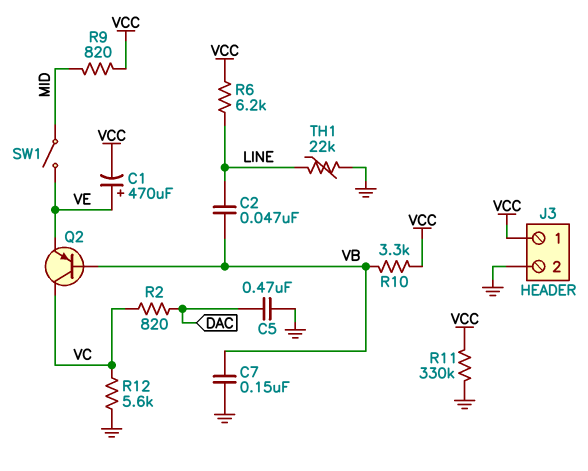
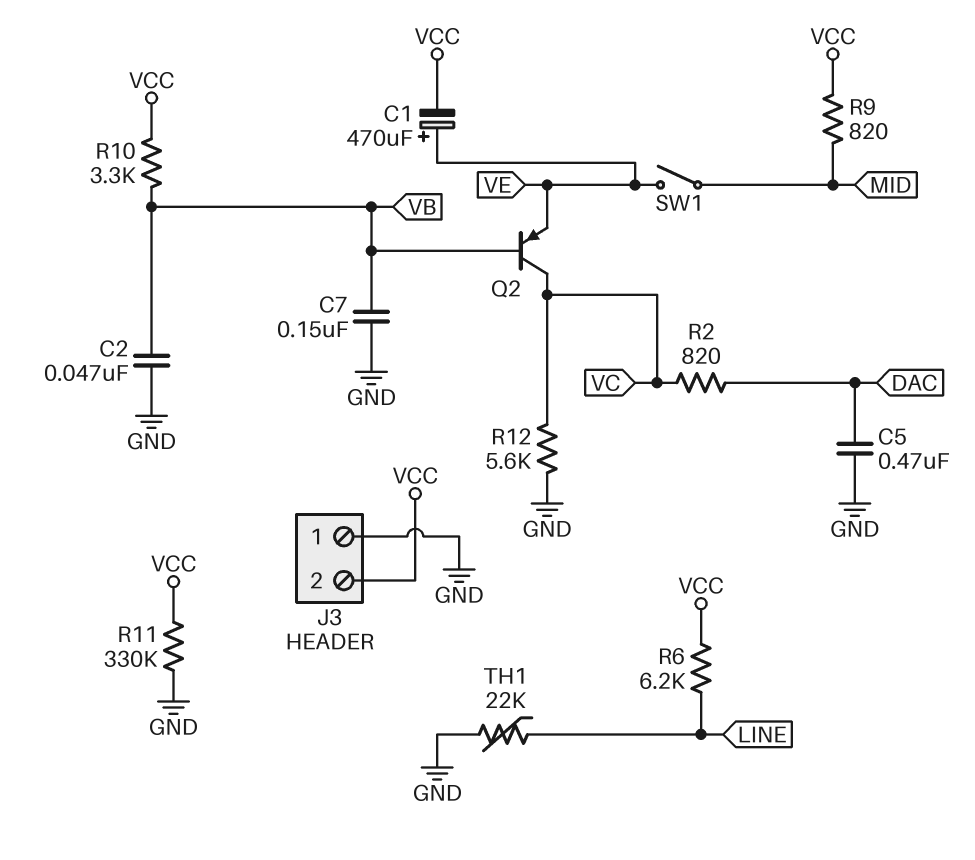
C2: 47nF (LINE, VB) -> 47nF (GND, VB)
J3 pin 1: VCC -> GND
J3 pin 2: GND -> VCC

